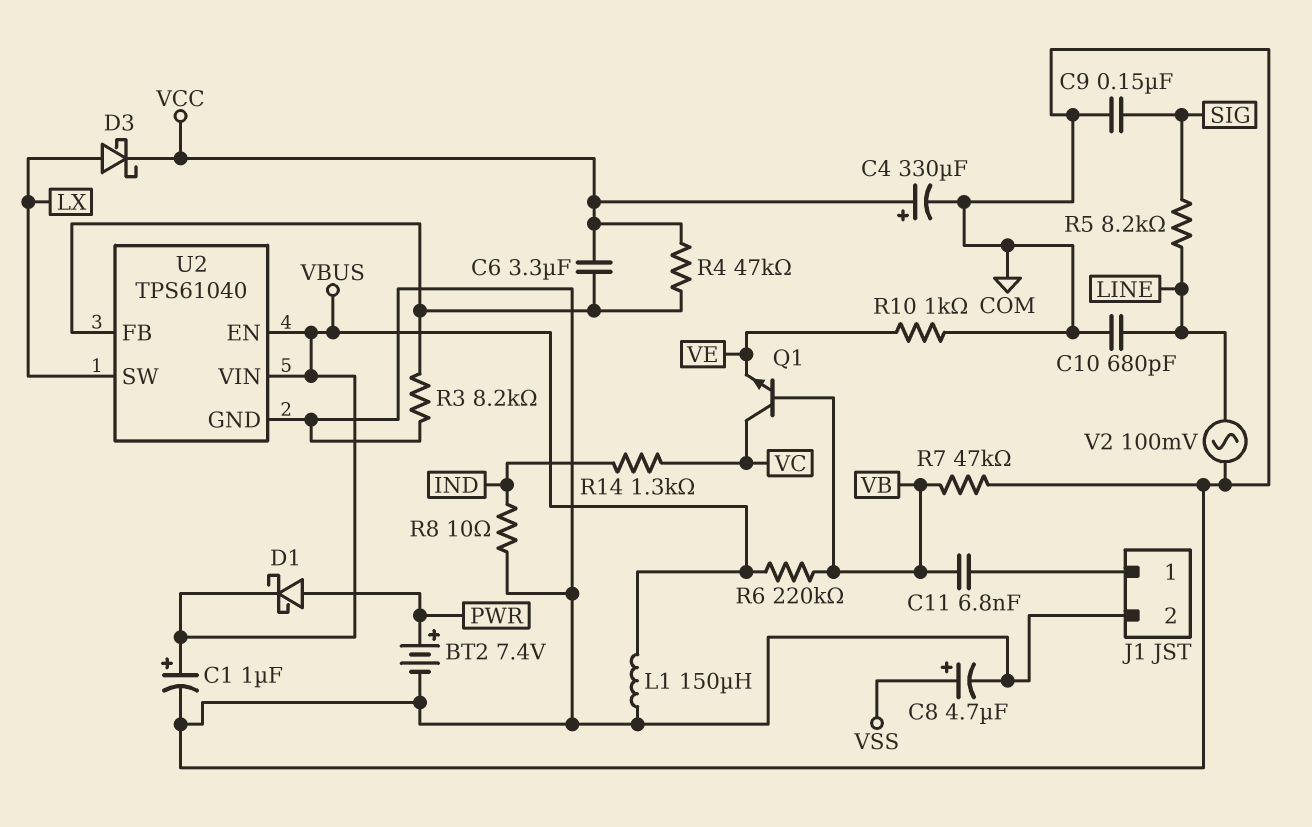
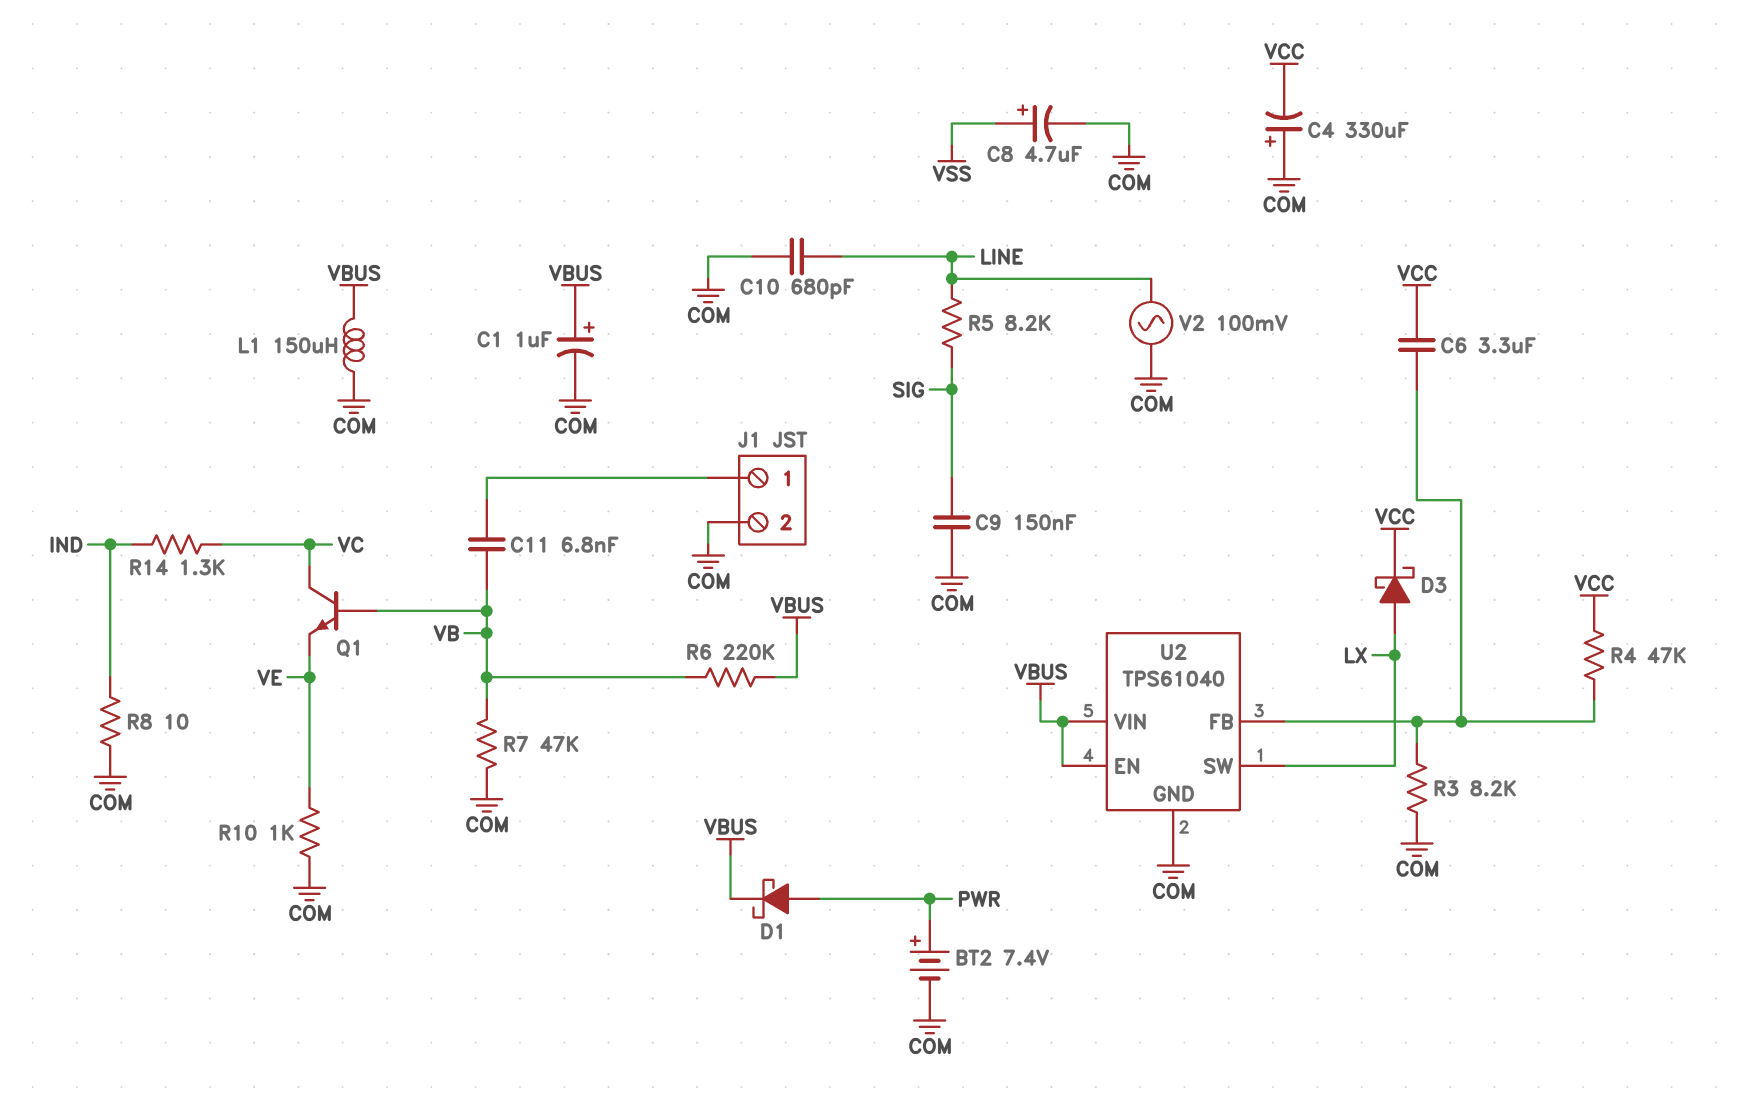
C4: 330uF (plus VCC, minus COM) -> 330uF (plus COM, minus VCC)

